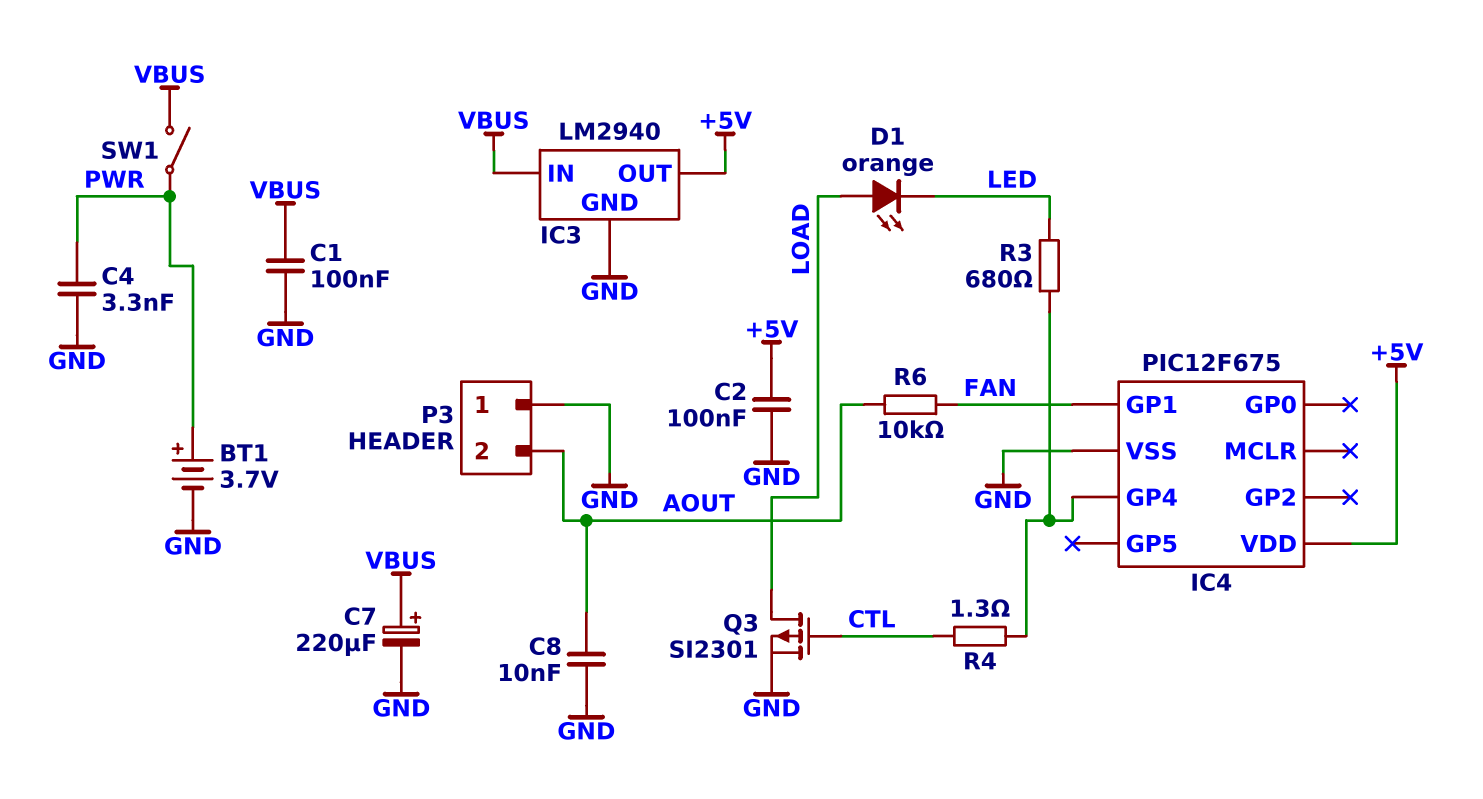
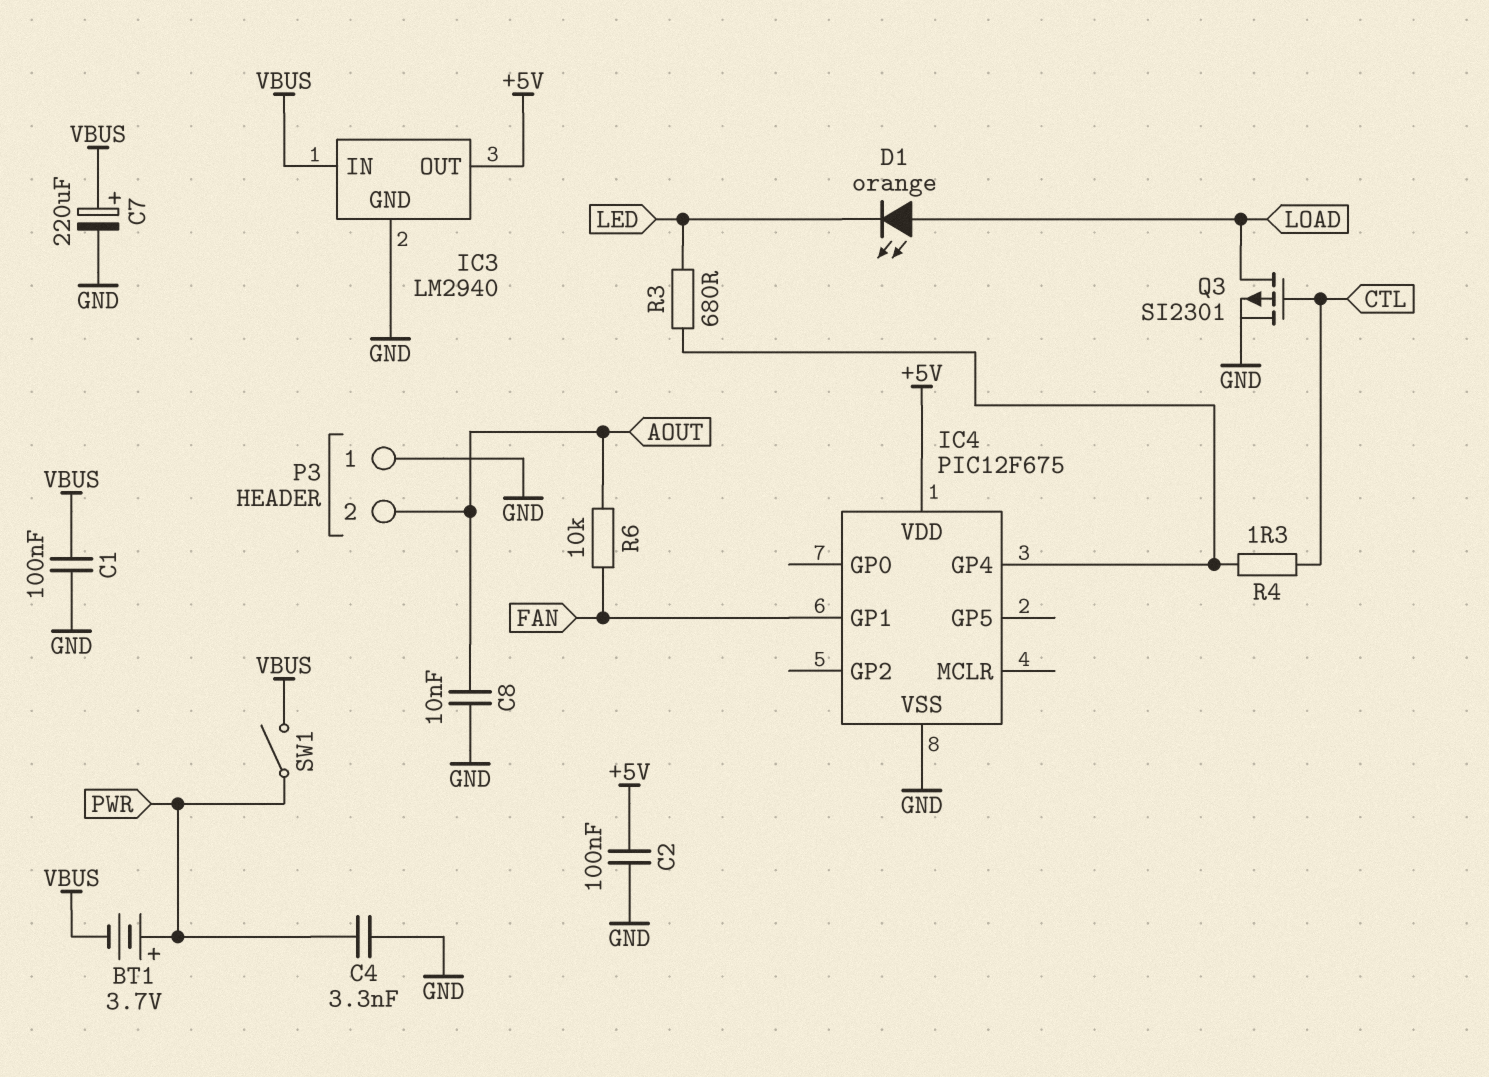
BT1: 3.7V (plus PWR, minus GND) -> 3.7V (plus PWR, minus VBUS)

